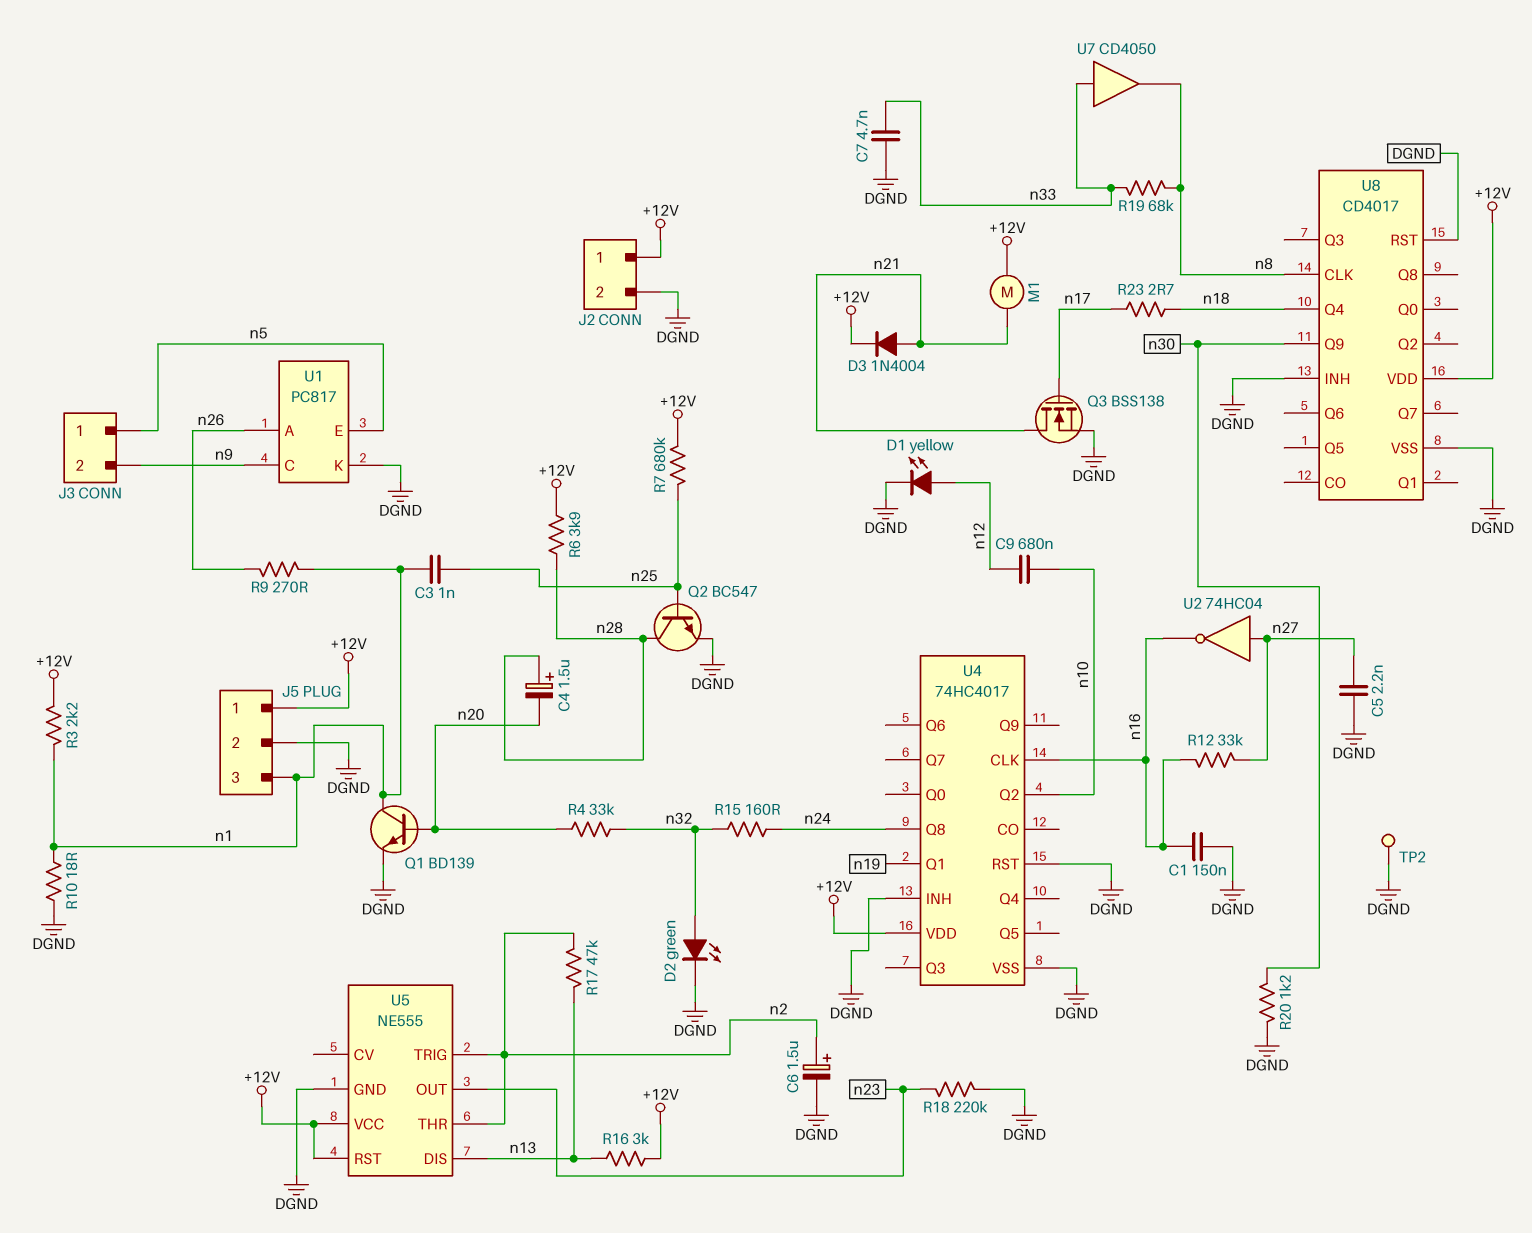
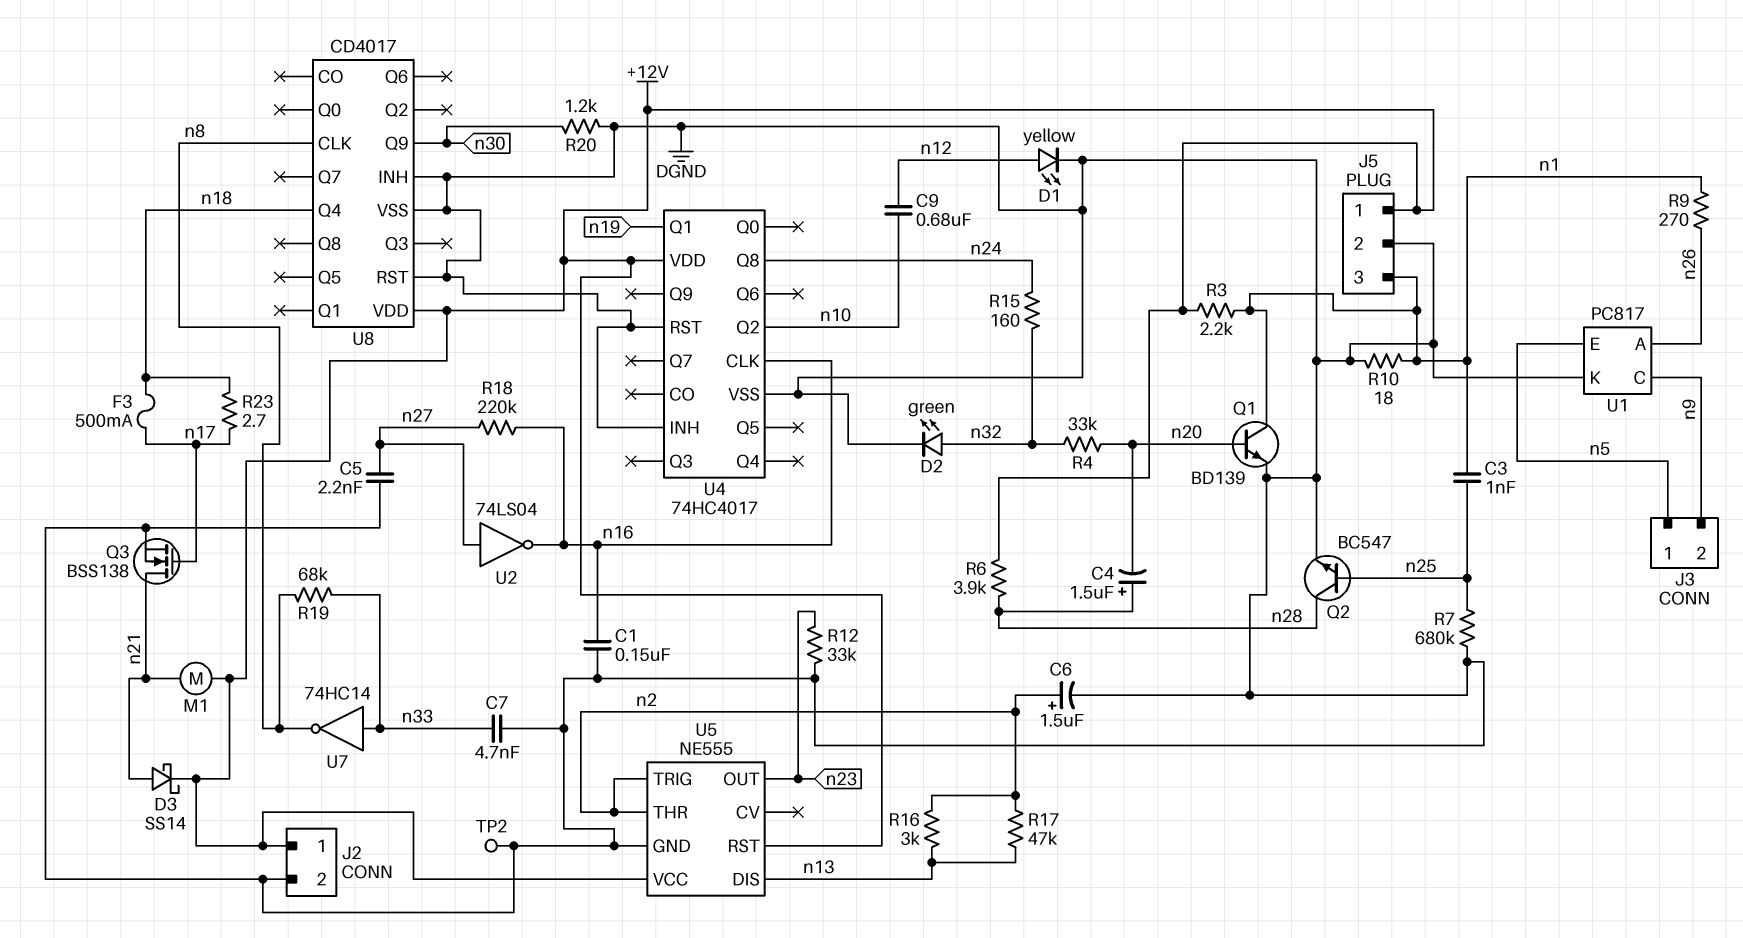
D3: diode 1N4004 (A n21, K +12V) -> schottky SS14 (A n21, K +12V)
F3: none -> 500mA (n17, n18)
R7: 680k (+12V, n25) -> 680k (DGND, n25)
R12: 33k (n16, n27) -> 33k (DGND, n23)
R16: 3k (+12V, n13) -> 3k (n2, n13)
R18: 220k (DGND, n23) -> 220k (n16, n27)
U2: NOT 74HC04 (in n27, out n16) -> NOT 74LS04 (in n27, out n16)
U7: buffer CD4050 (in n33, out n8) -> NOT 74HC14 (in n33, out n8)

